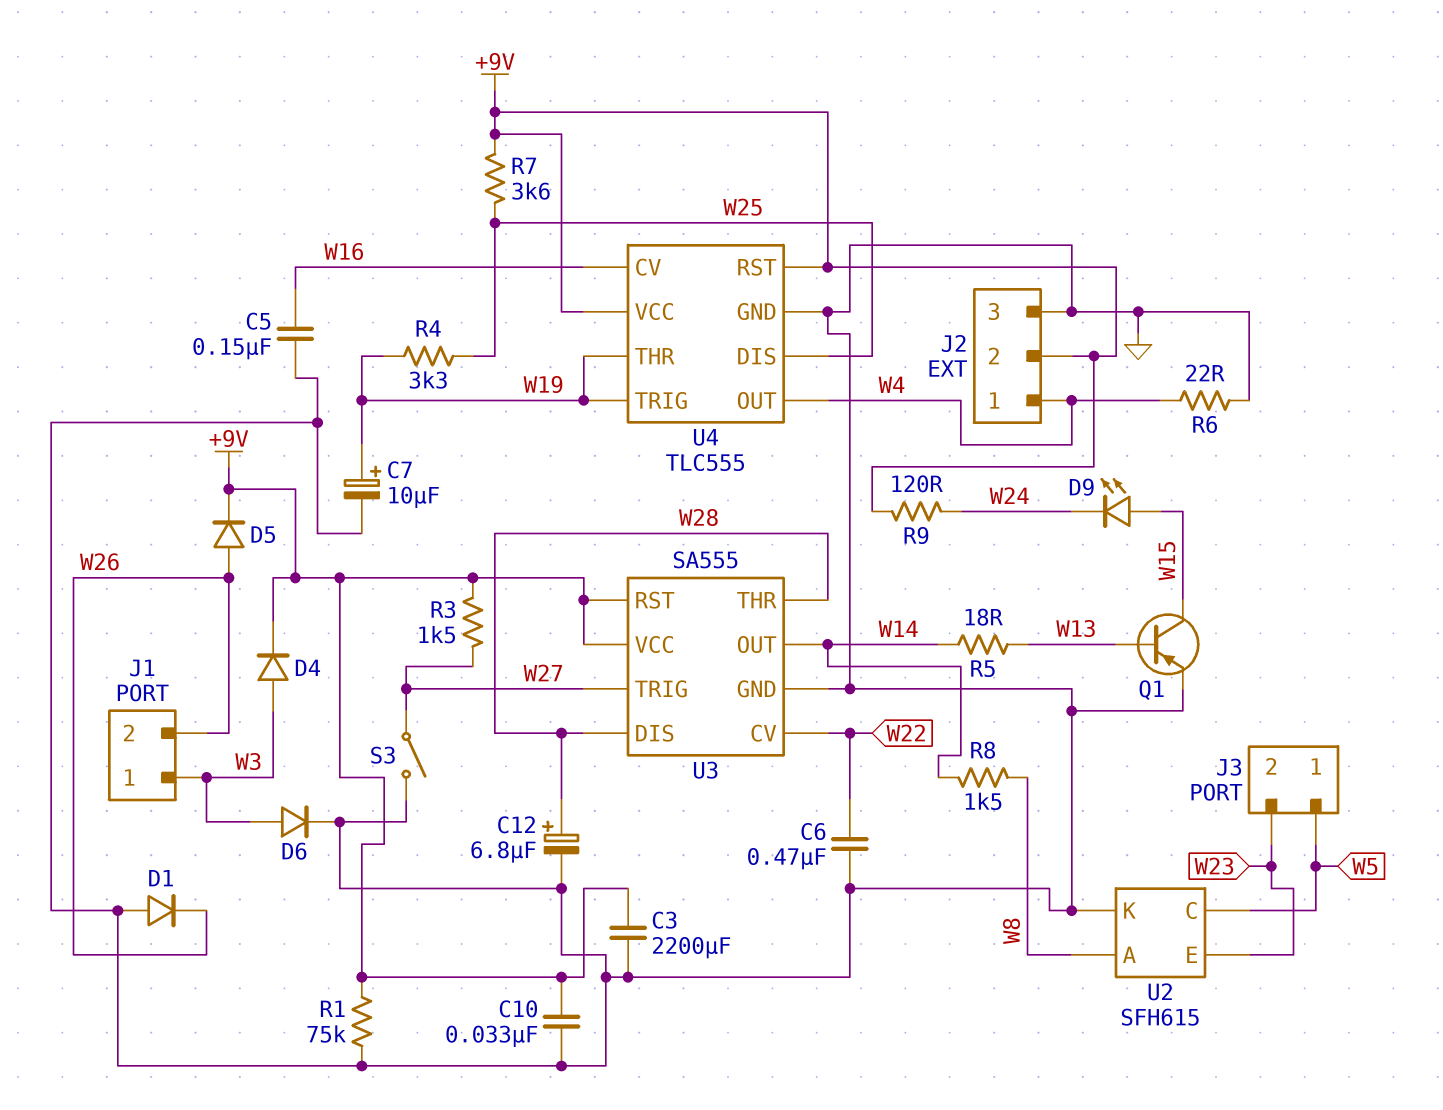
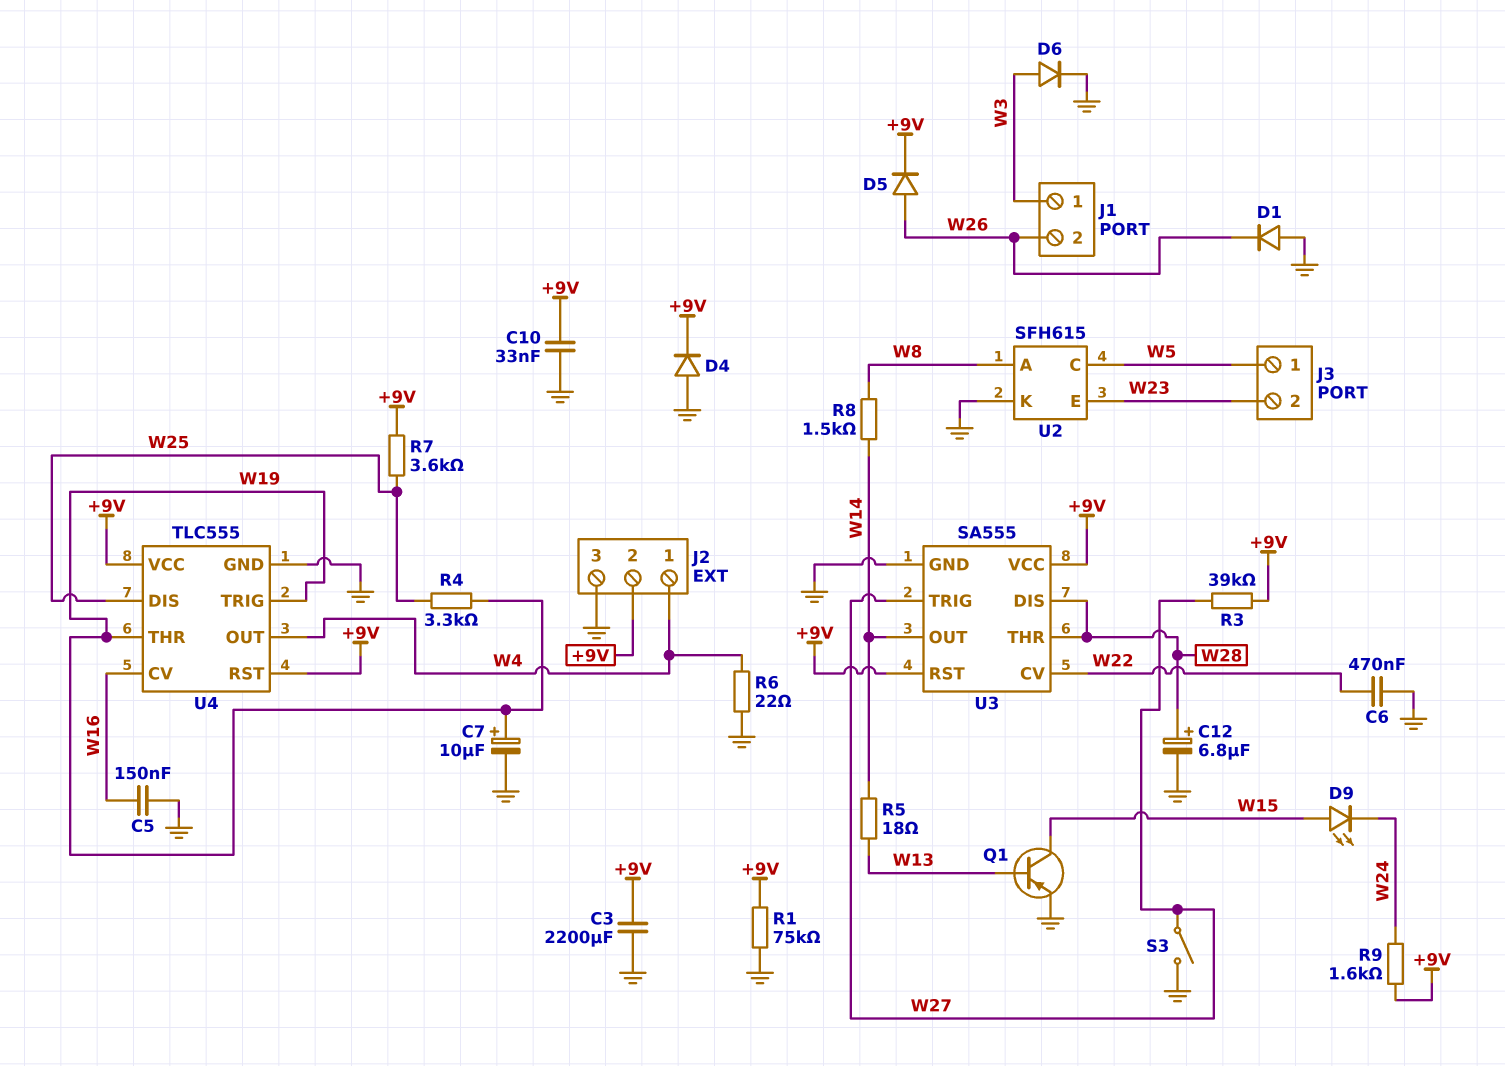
D4: diode (A W3, K +9V) -> diode (A GND, K +9V)
R3: 1.5k (+9V, W27) -> 39k (+9V, W27)
R9: 120 (+9V, W24) -> 1.6k (+9V, W24)

